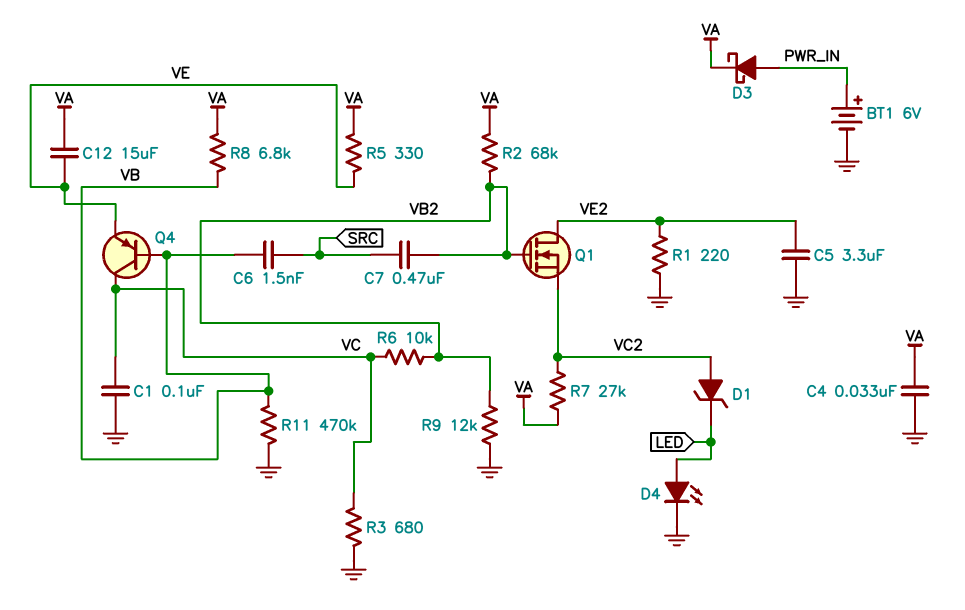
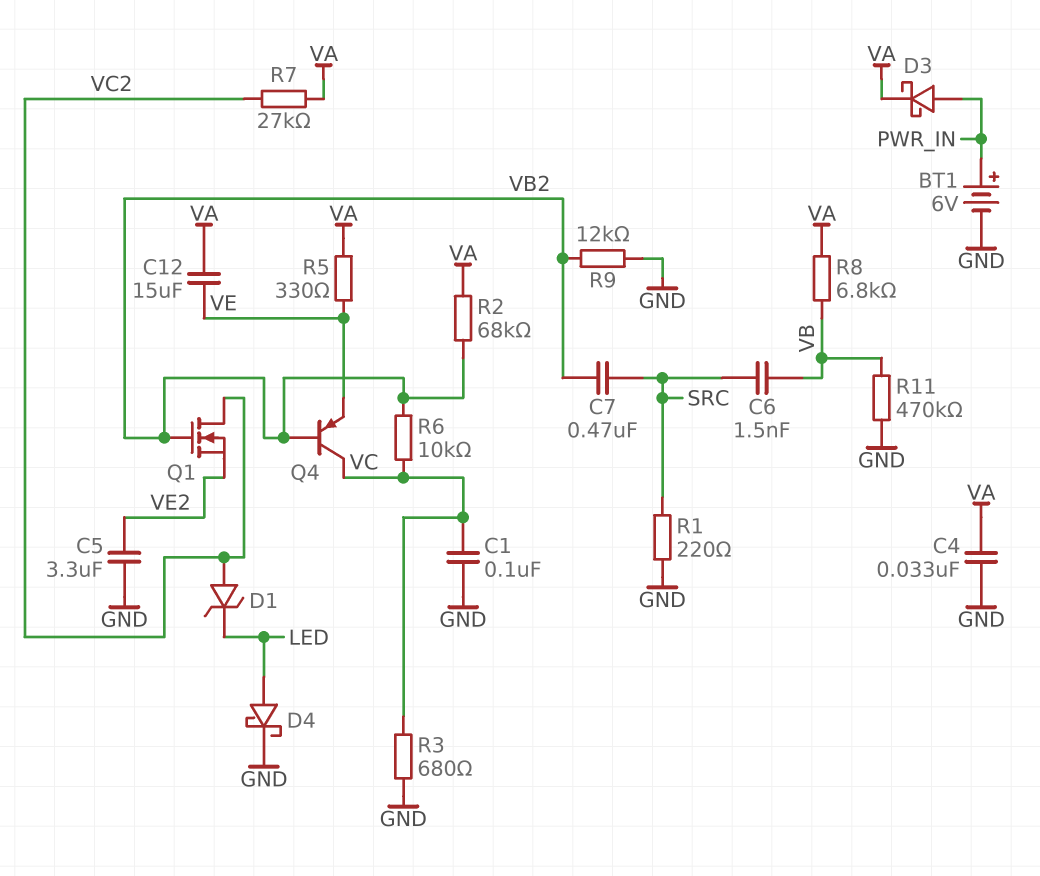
D4: LED (A LED, K GND) -> schottky (A LED, K GND)
Q1: NMOS (G VB2, D VE2, S VC2) -> NMOS (G VB2, D VC2, S VE2)
Q4: PNP (B VB, C VC, E VE) -> PNP (B VB2, C VC, E VE)
R1: 220 (GND, VE2) -> 220 (GND, SRC)

